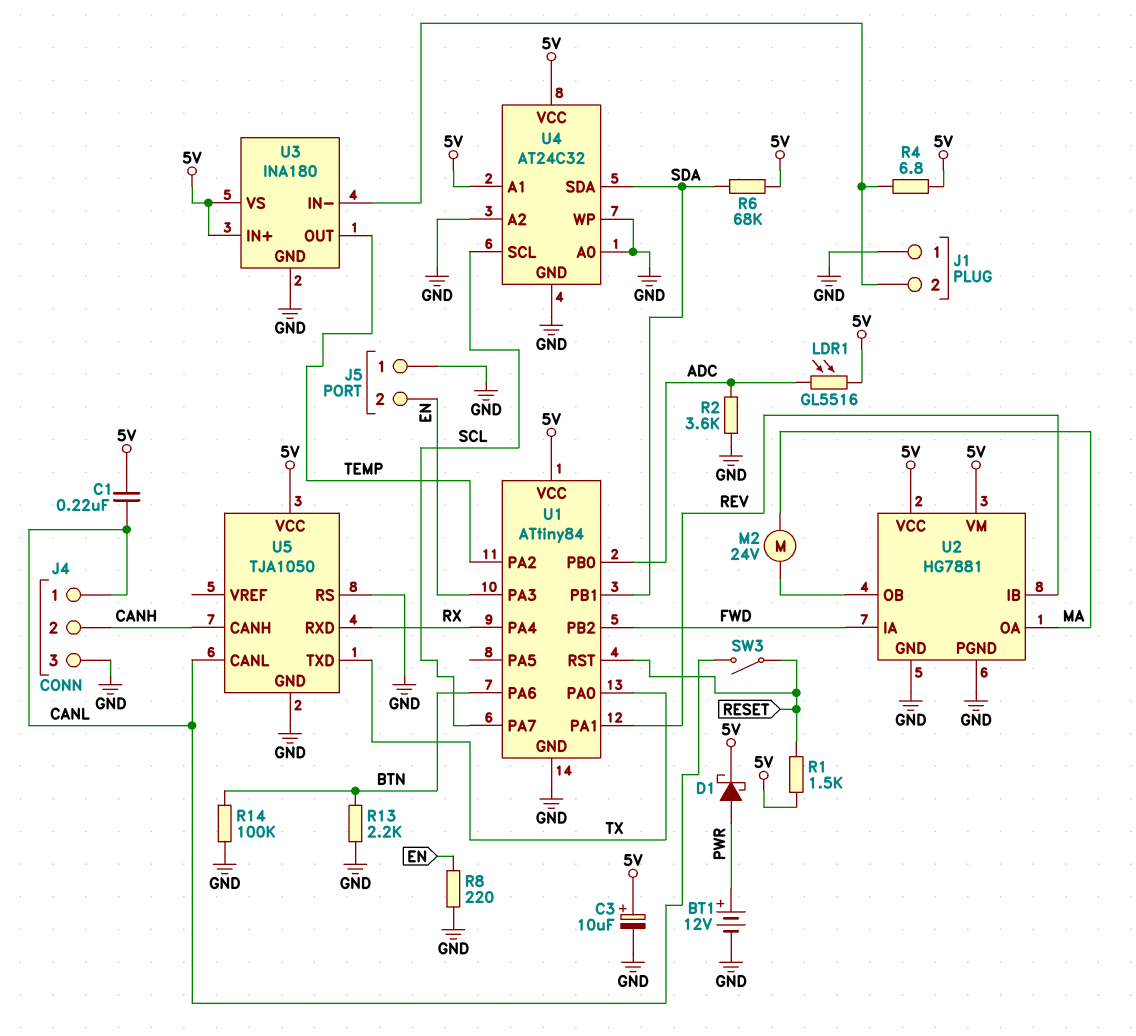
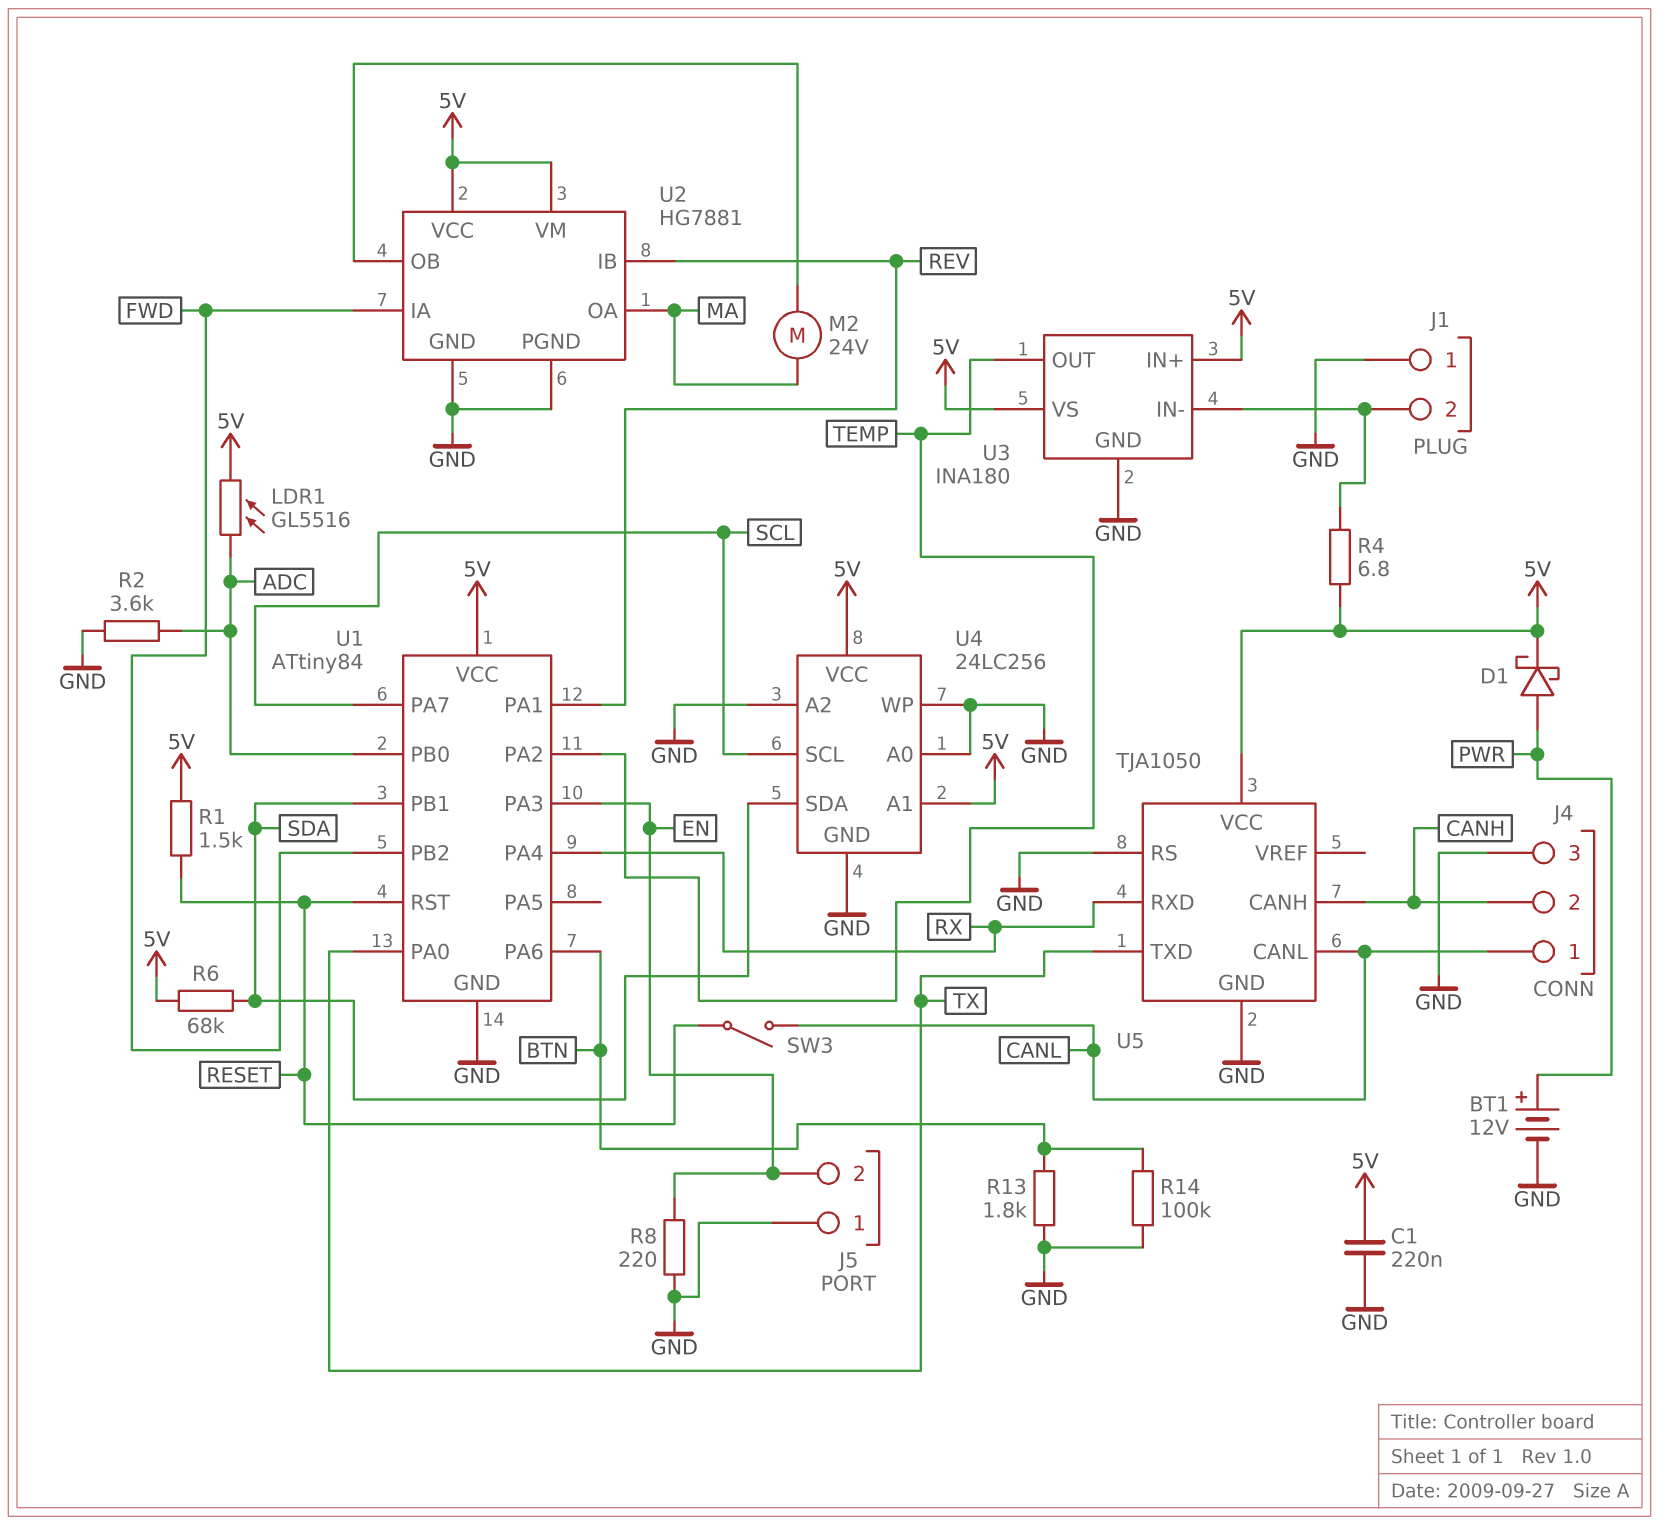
C1: 220nF (5V, CANL) -> 220nF (5V, GND)
C3: 10uF (plus 5V, minus GND) -> none
R13: 2.2k (BTN, GND) -> 1.8k (BTN, GND)
U4: AT24C32 -> 24LC256

